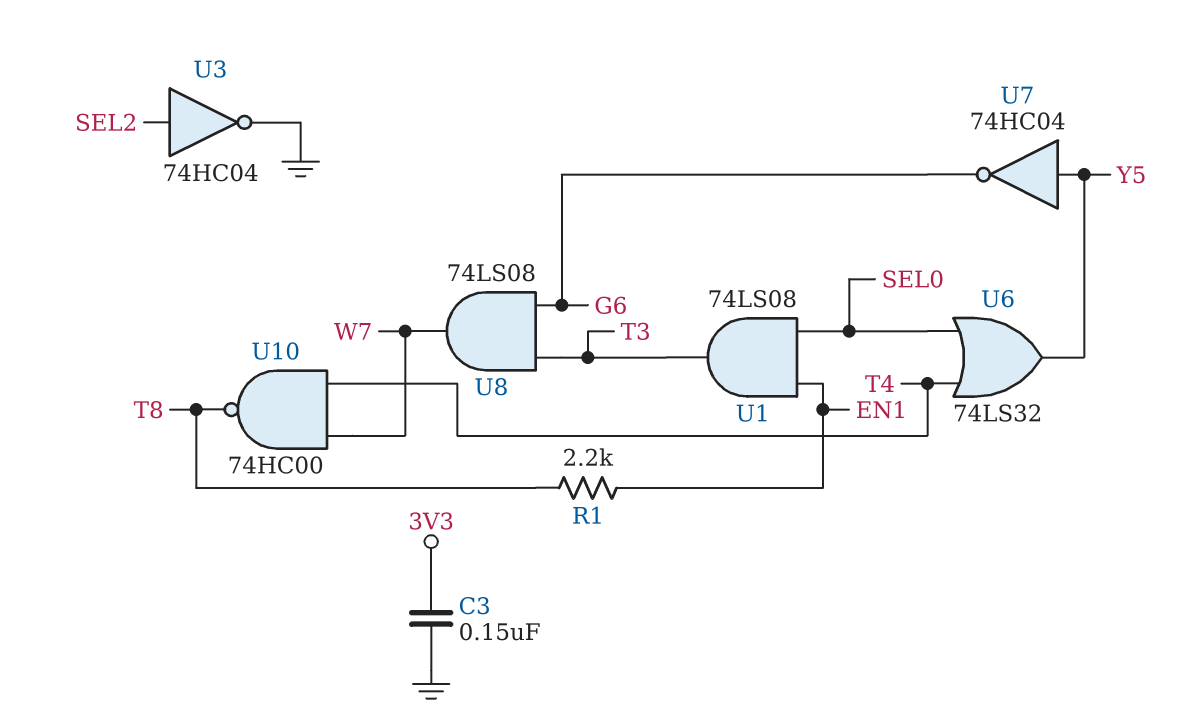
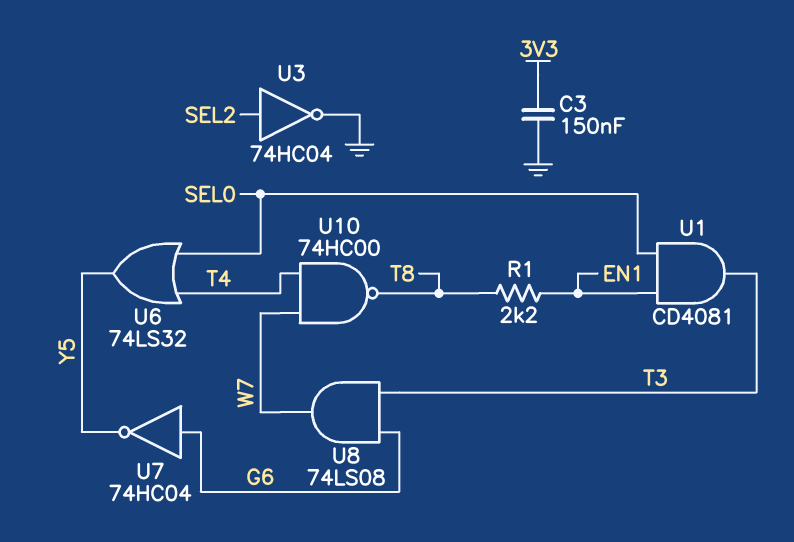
U1: AND 74LS08 (in EN1, in SEL0, out T3) -> AND CD4081 (in EN1, in SEL0, out T3)
U7: NOT 74HC04 (in Y5, out G6) -> NOT 74HC04 (in G6, out Y5)

